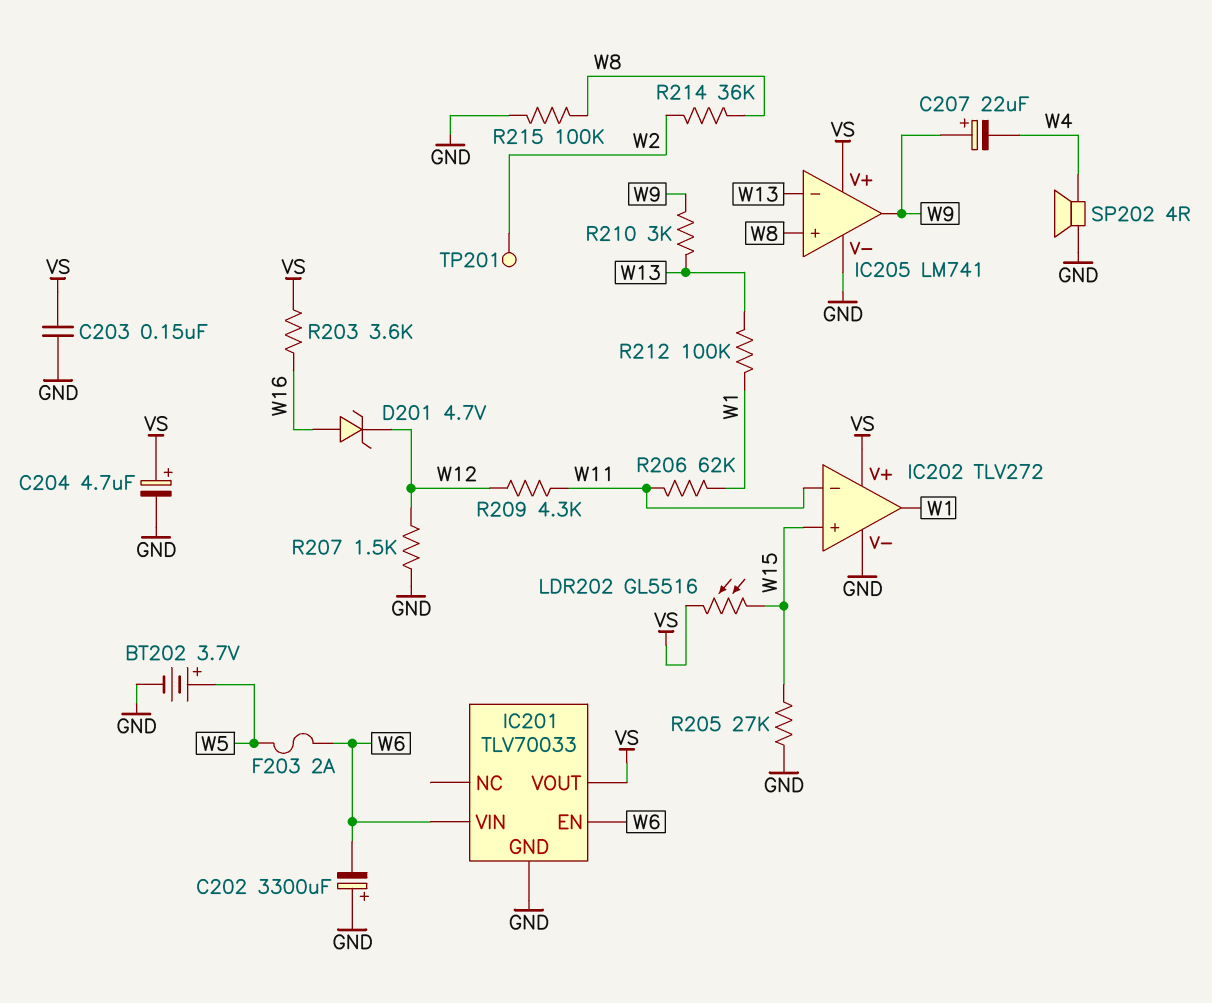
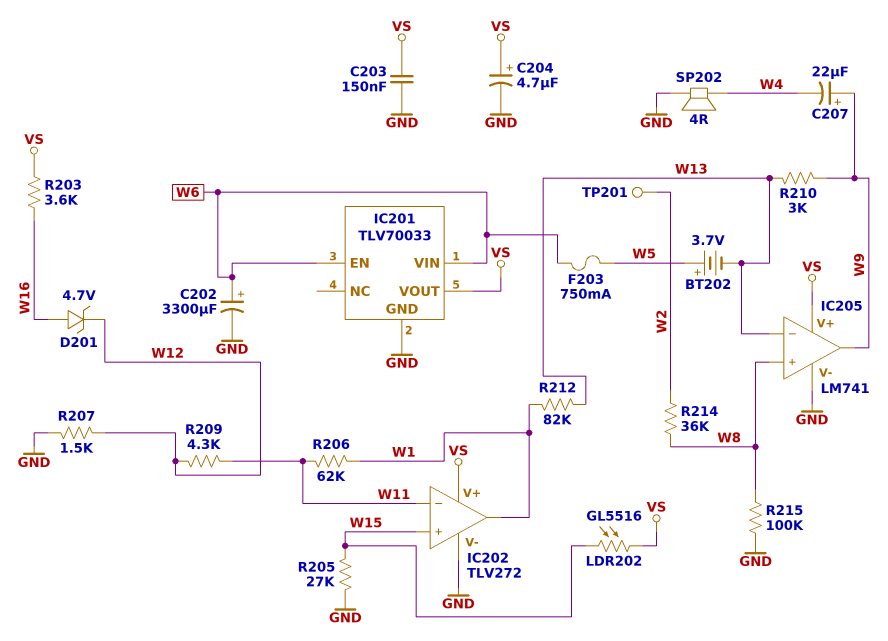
BT202: 3.7V (plus W5, minus GND) -> 3.7V (plus W5, minus W13)
C202: 3300uF (plus GND, minus W6) -> 3300uF (plus W6, minus GND)
F203: 2A (W5, W6) -> 750mA (W5, W6)
R212: 100k (W1, W13) -> 82k (W1, W13)

